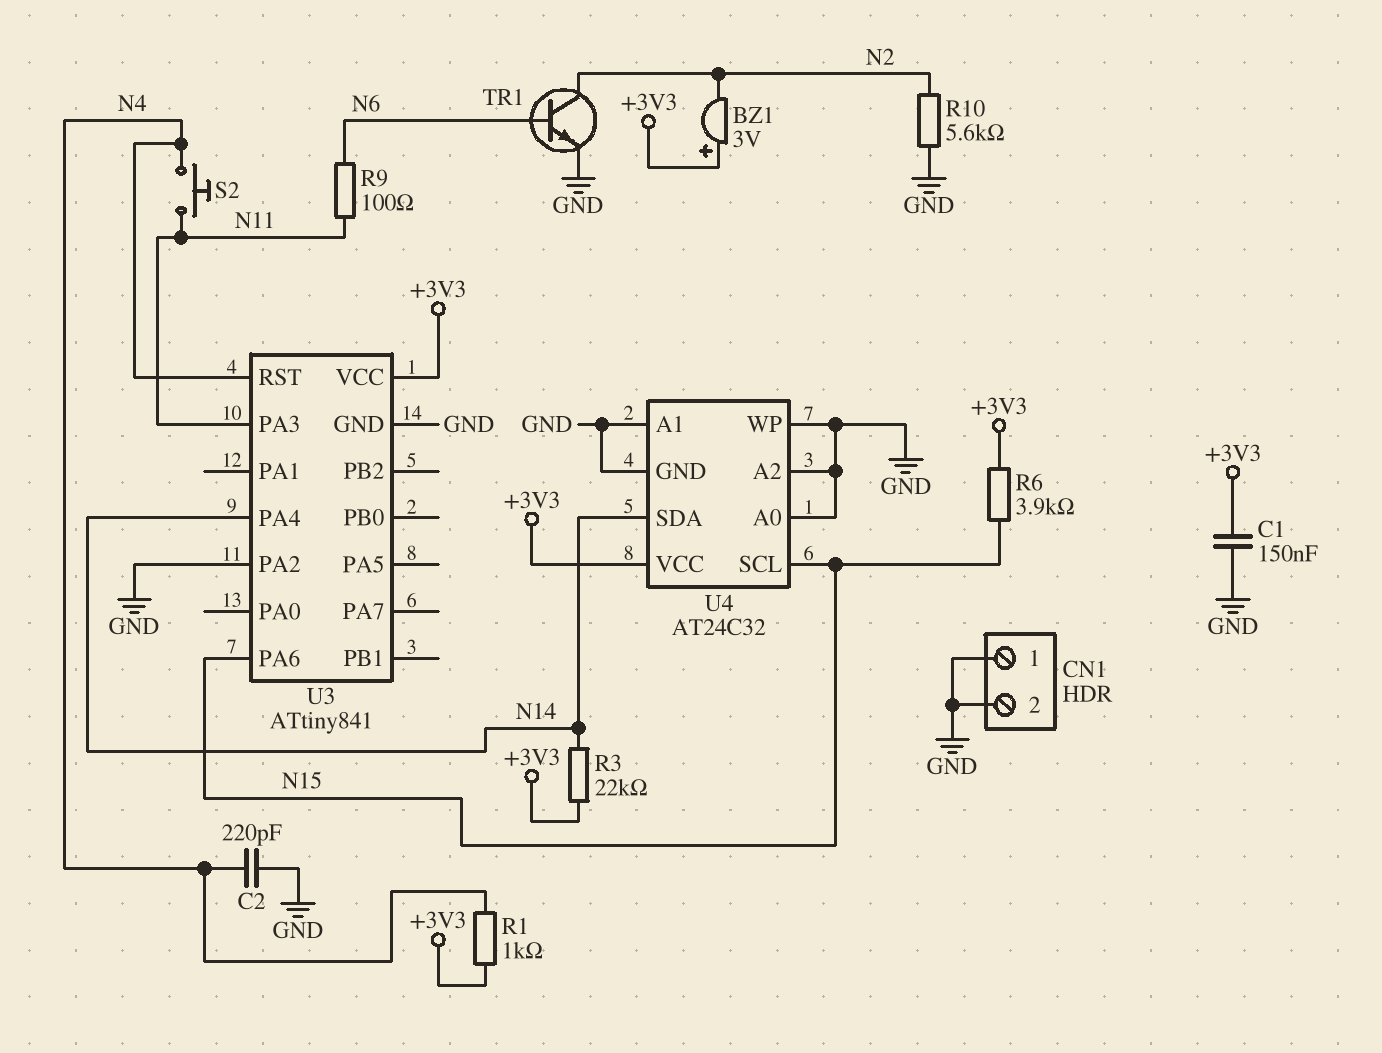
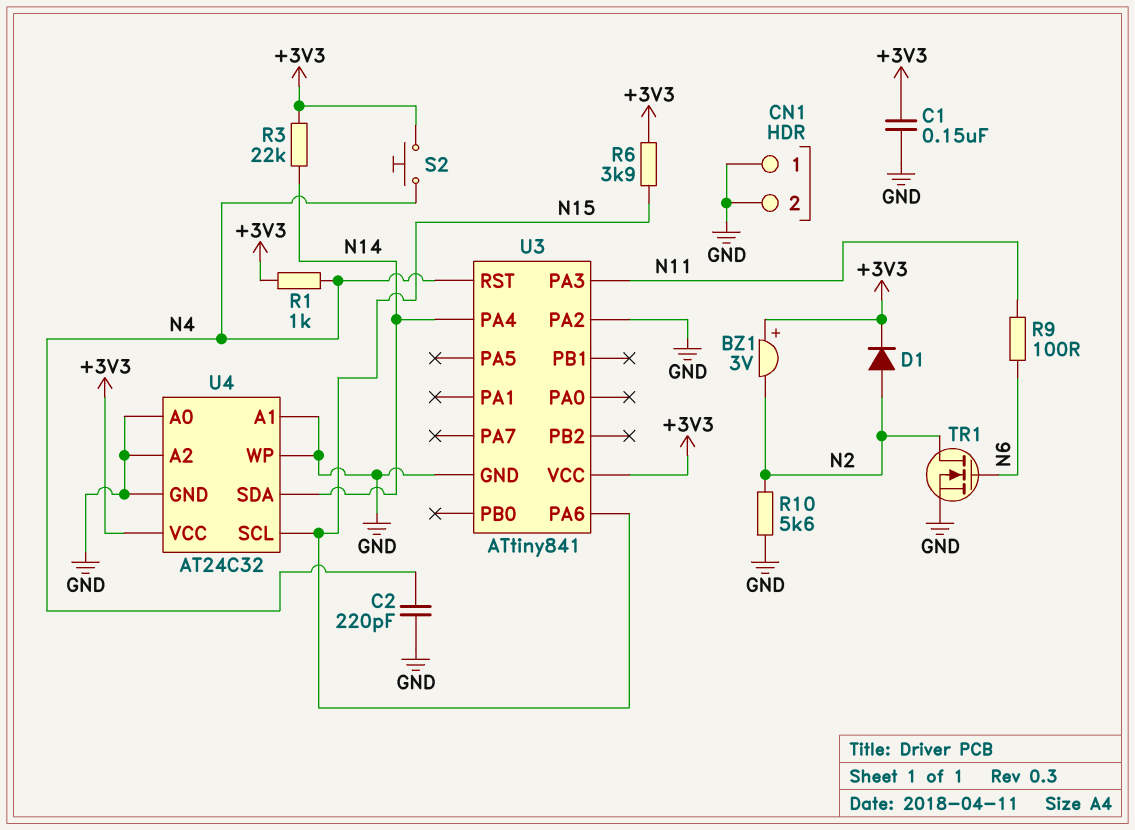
D1: none -> diode (A N2, K +3V3)
S2: button (N4, N11) -> button (+3V3, N4)
TR1: NPN (B N6, C N2, E GND) -> NMOS (G N6, D N2, S GND)

